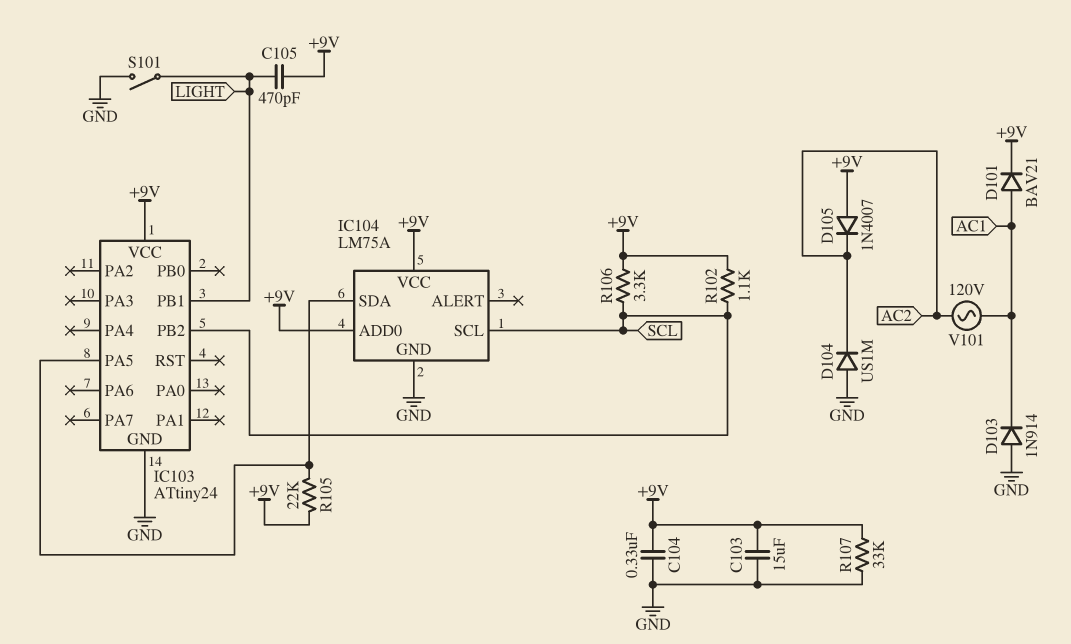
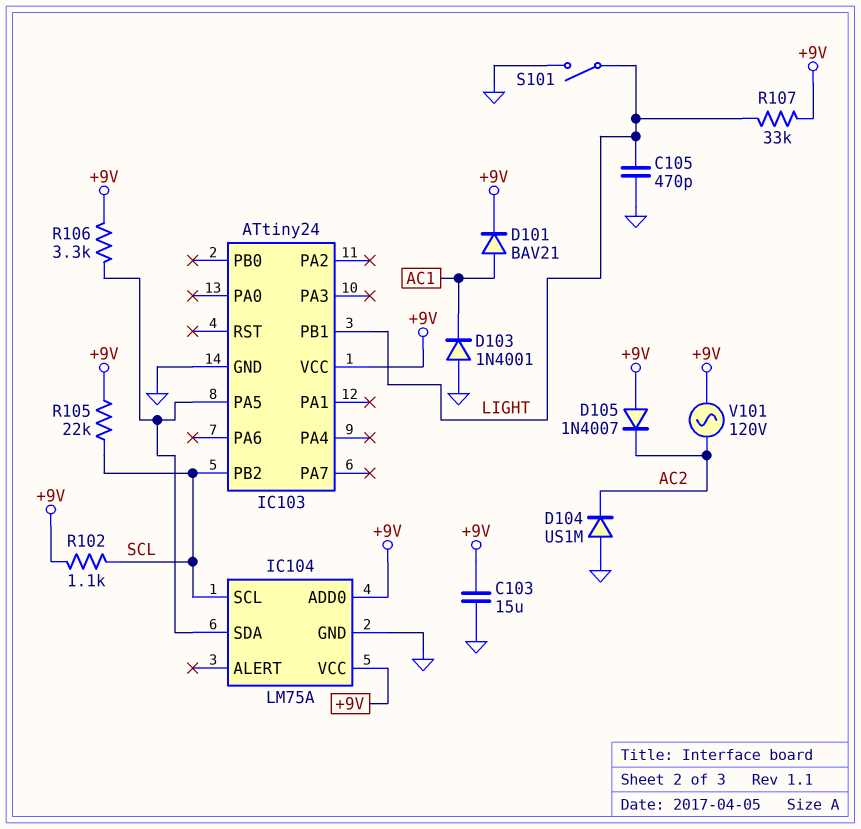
C104: 330nF (+9V, GND) -> none
C105: 470pF (+9V, LIGHT) -> 470pF (GND, LIGHT)
D103: diode 1N914 (A GND, K AC1) -> diode 1N4001 (A GND, K AC1)
R105: 22k (+9V, IC103/PA5) -> 22k (+9V, SCL)
R106: 3.3k (+9V, SCL) -> 3.3k (+9V, IC103/PA5)
R107: 33k (+9V, GND) -> 33k (+9V, LIGHT)
V101: AC 120V (AC1, AC2) -> AC 120V (+9V, AC2)

